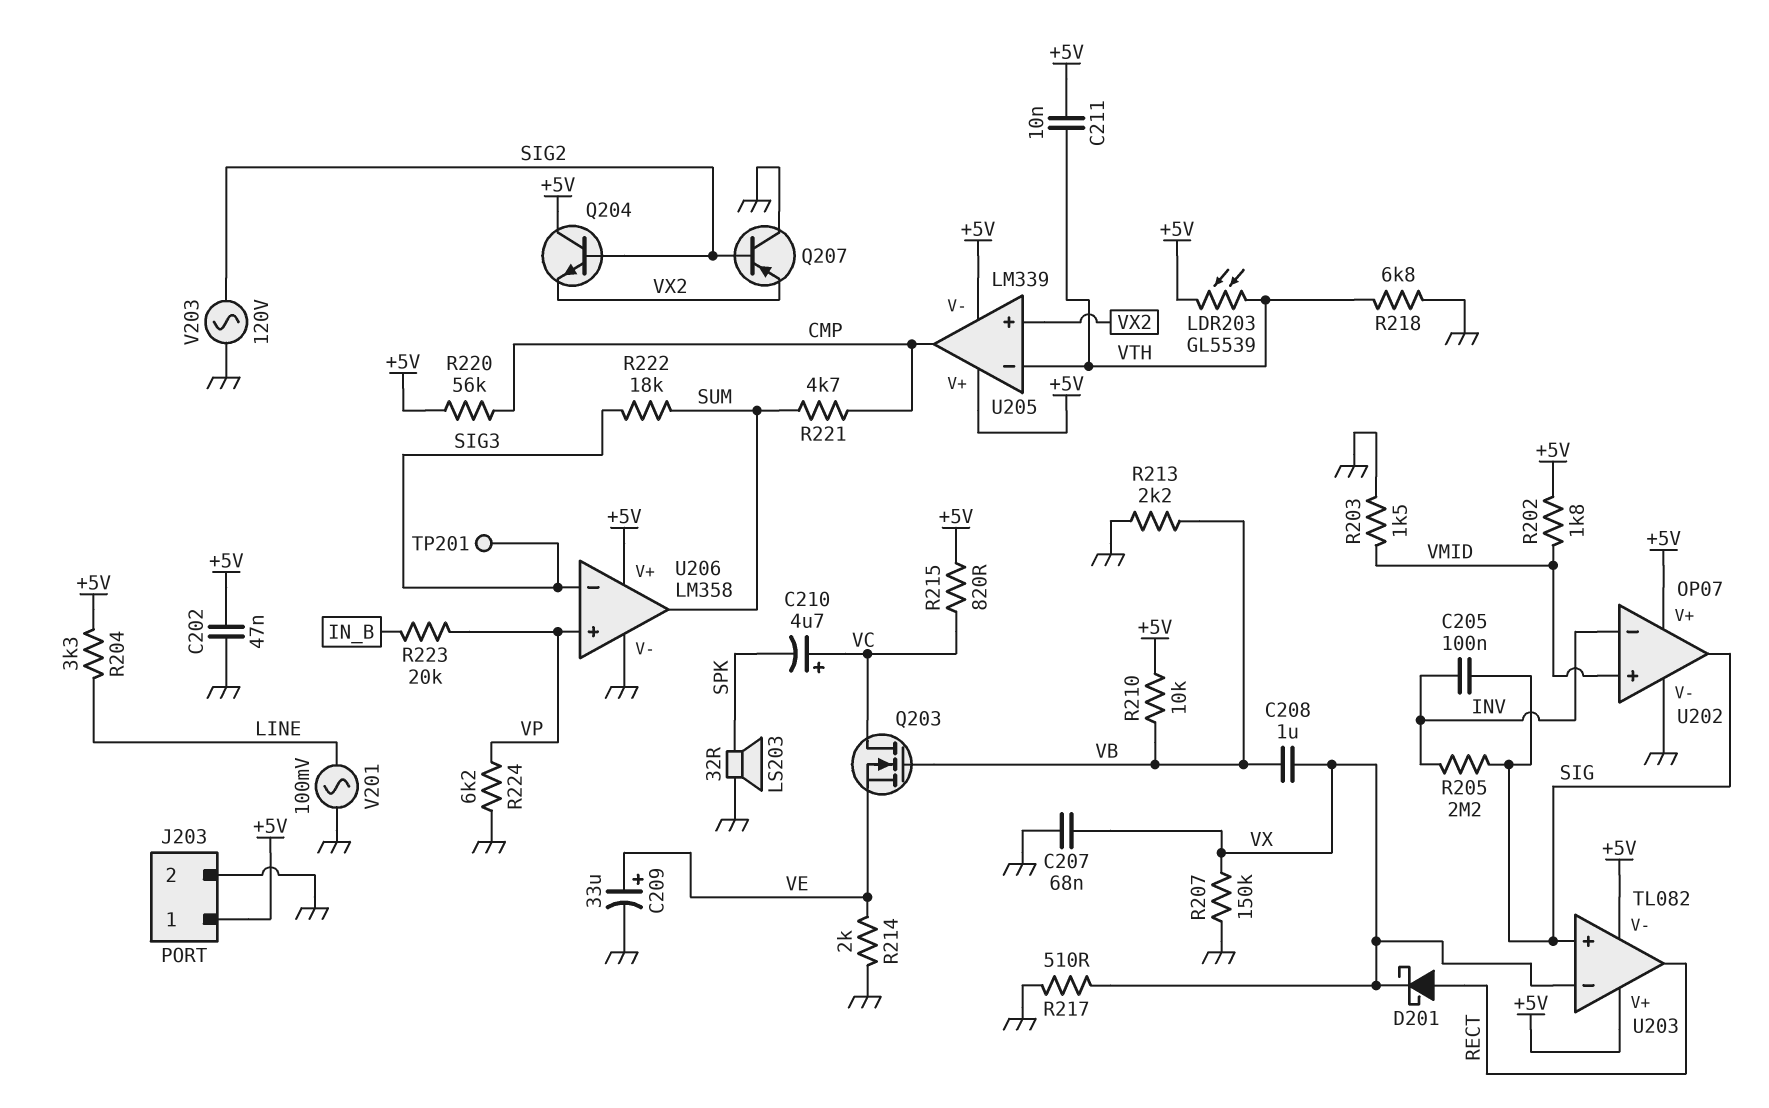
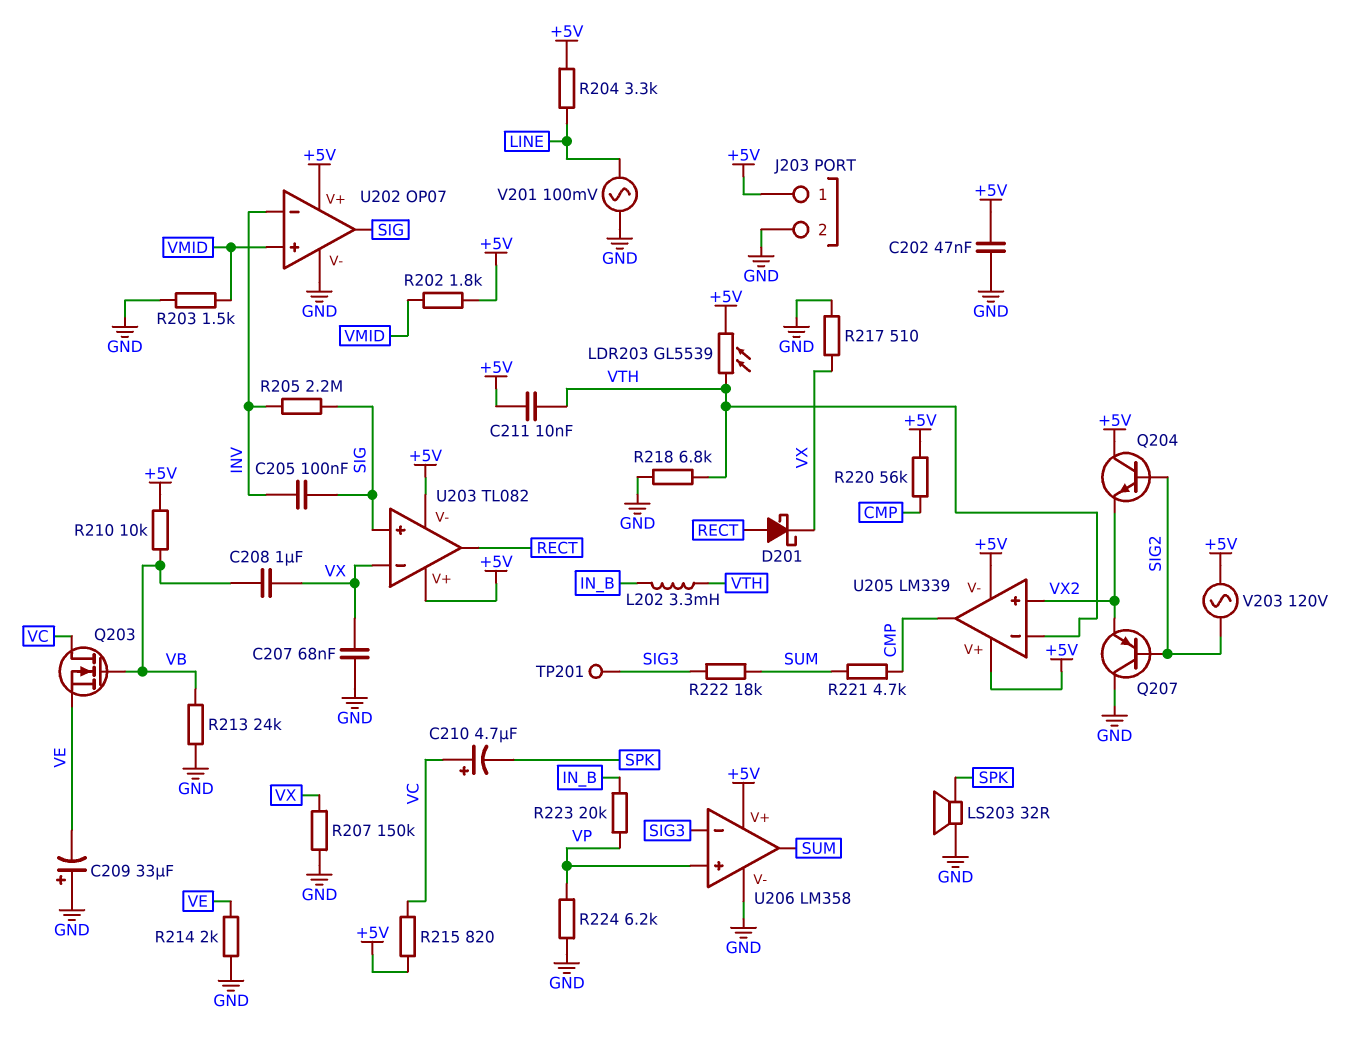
C209: 33uF (plus VE, minus GND) -> 33uF (plus GND, minus VE)
L202: none -> 3.3mH (IN_B, VTH)
R213: 2.2k (GND, VB) -> 24k (GND, VB)
V203: AC 120V (GND, SIG2) -> AC 120V (+5V, SIG2)

